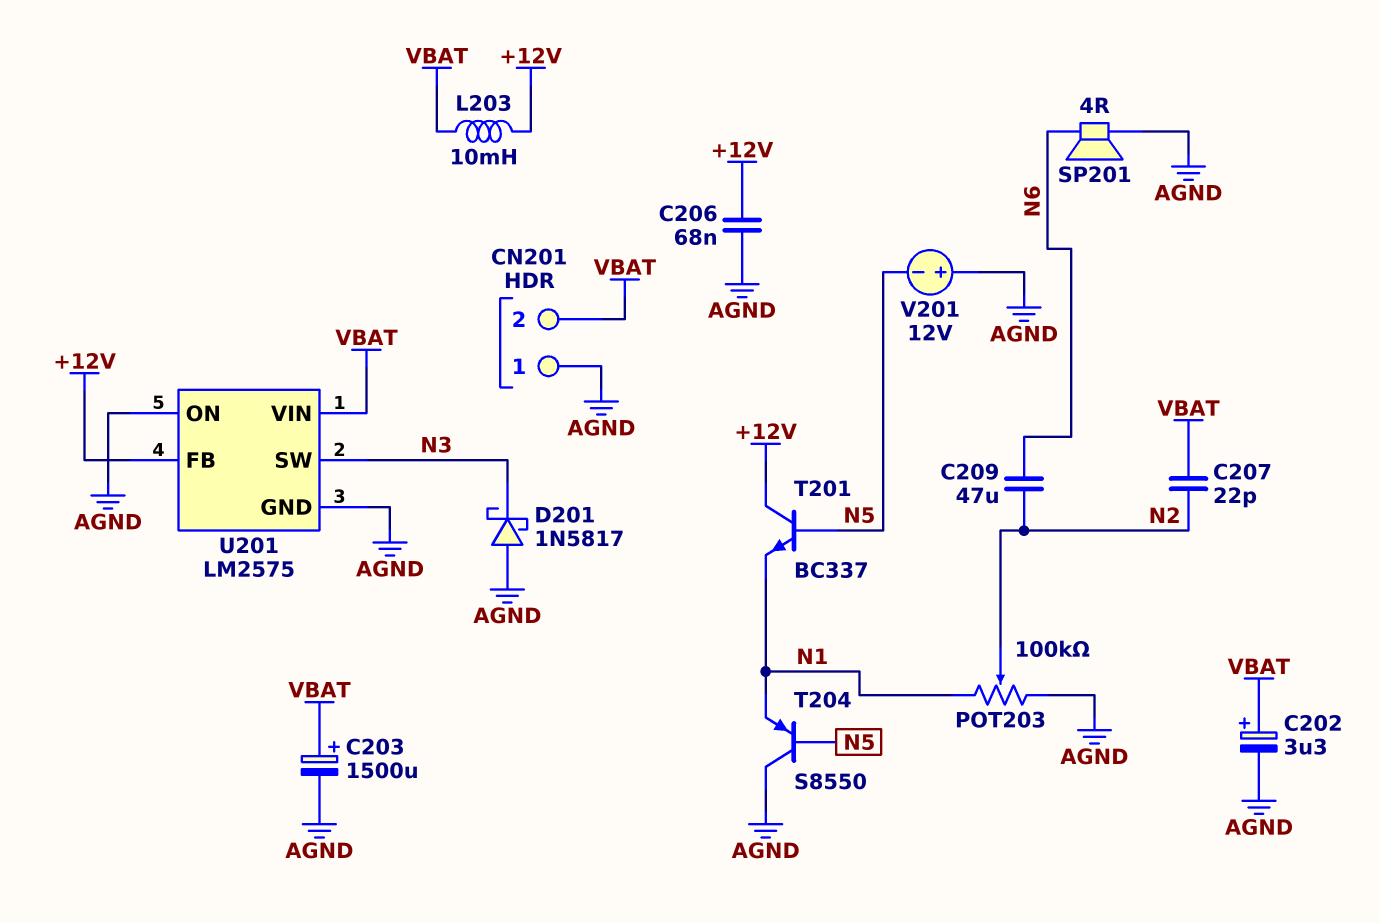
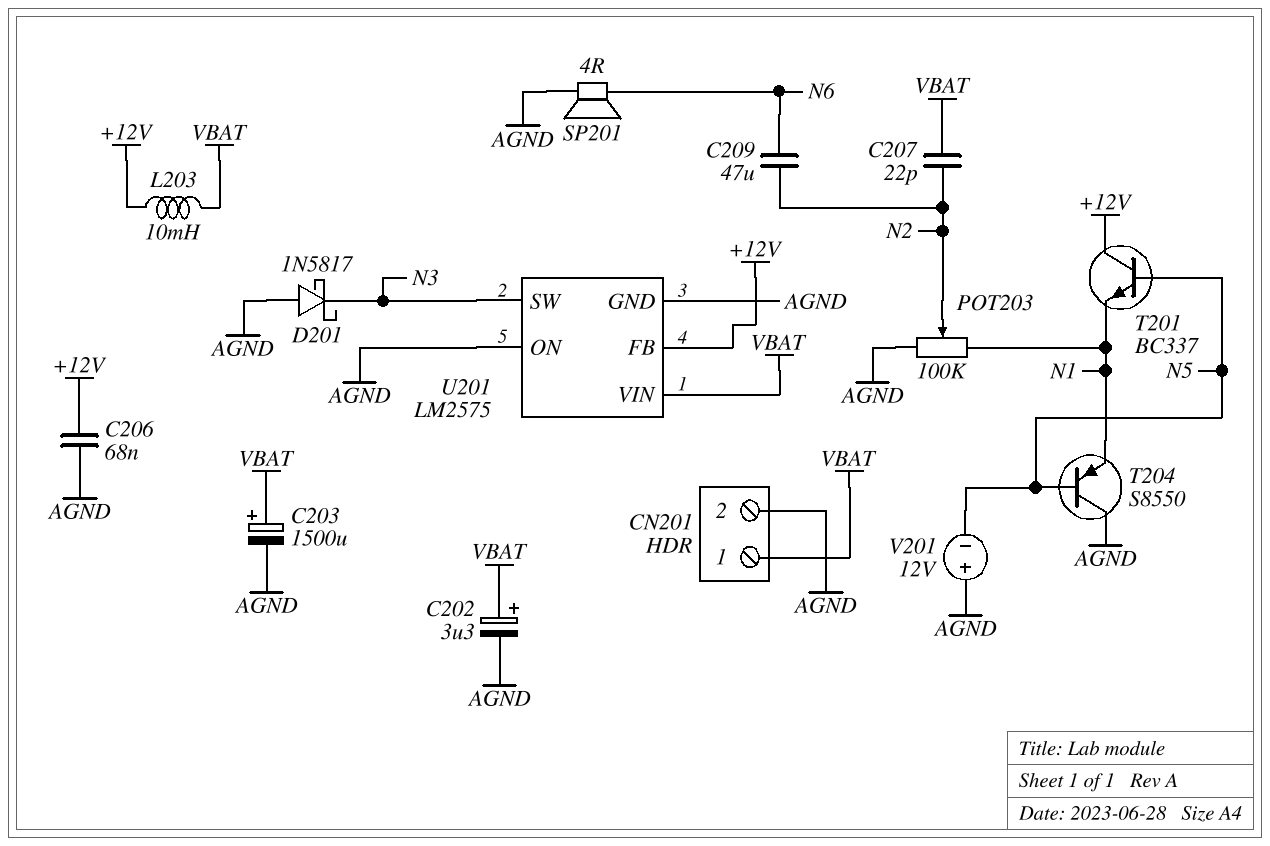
CN201 pin 1: AGND -> VBAT
CN201 pin 2: VBAT -> AGND

